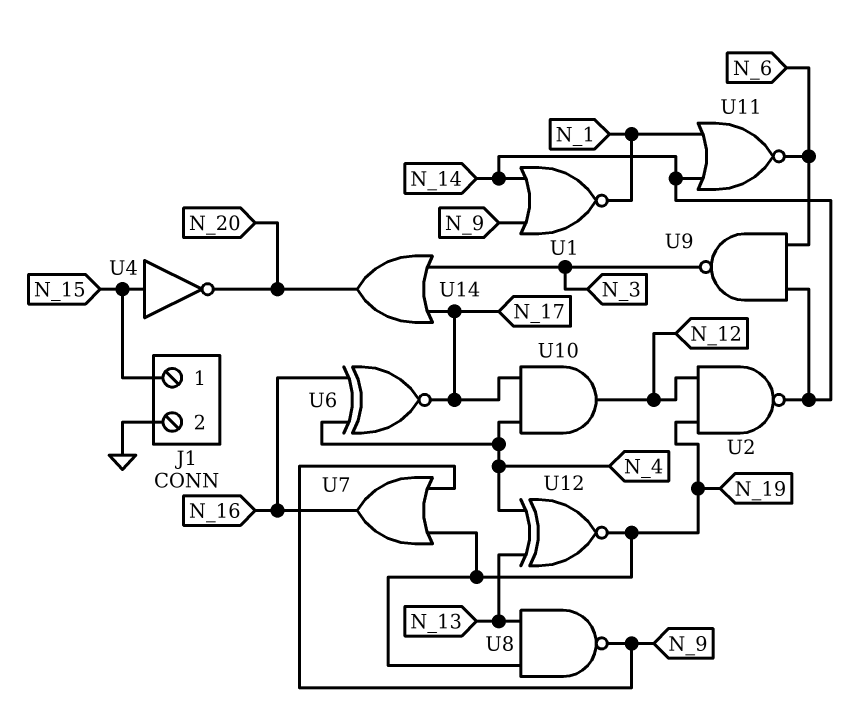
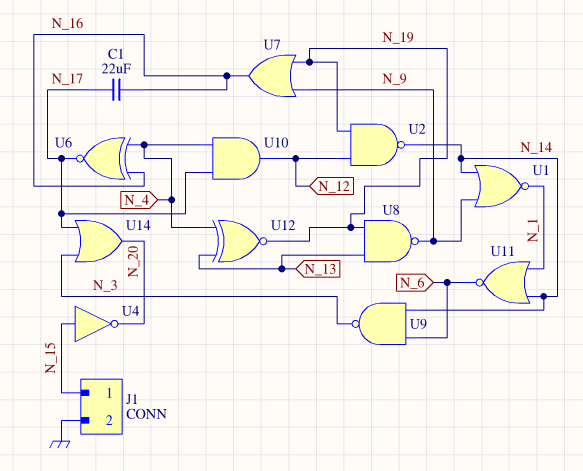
C1: none -> 22uF (N_16, N_17)

